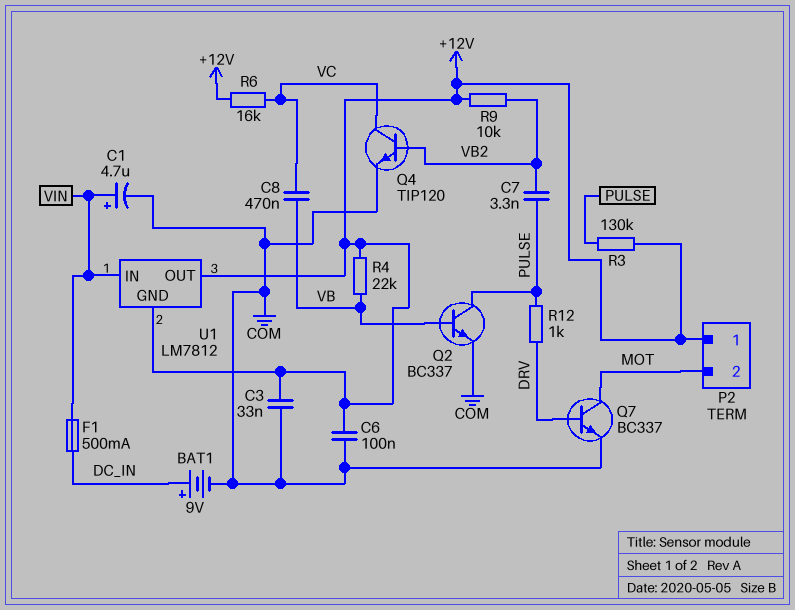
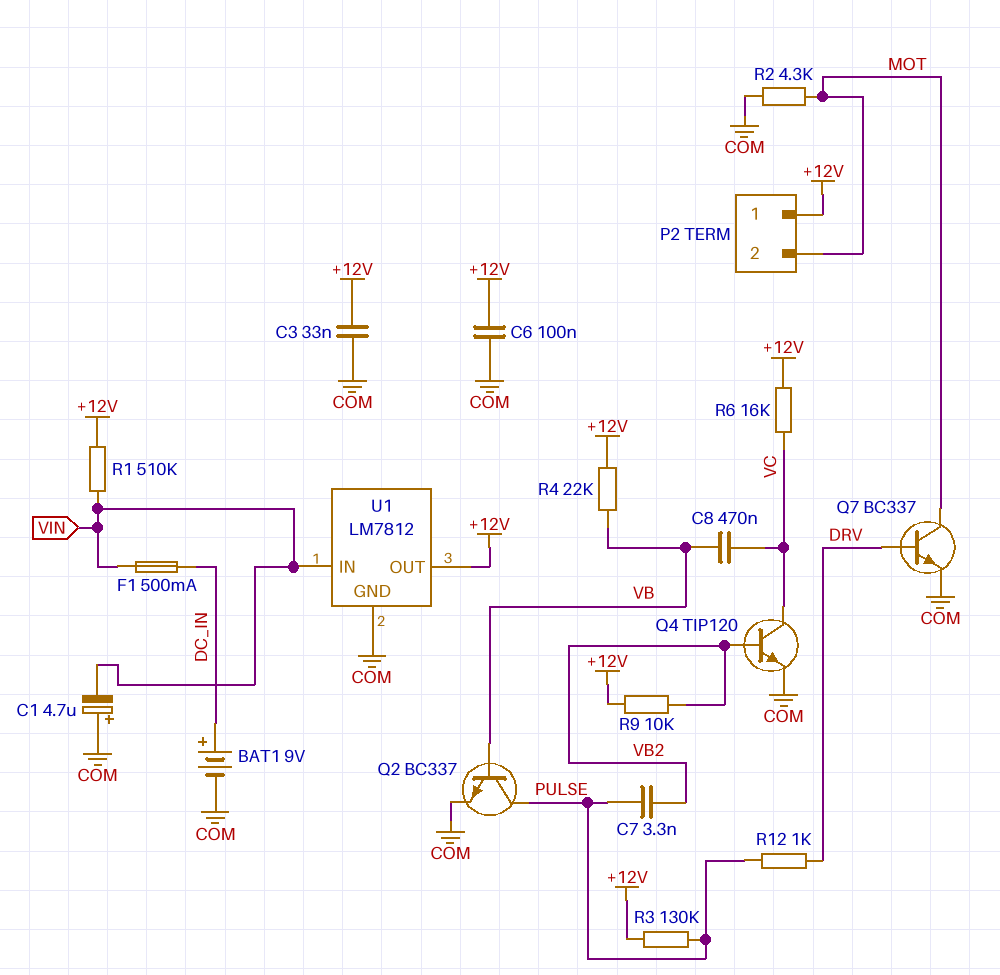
C1: 4.7uF (plus VIN, minus COM) -> 4.7uF (plus COM, minus VIN)
R1: none -> 510k (+12V, VIN)
R2: none -> 4.3k (COM, MOT)
U1 pin GND: +12V -> COM

